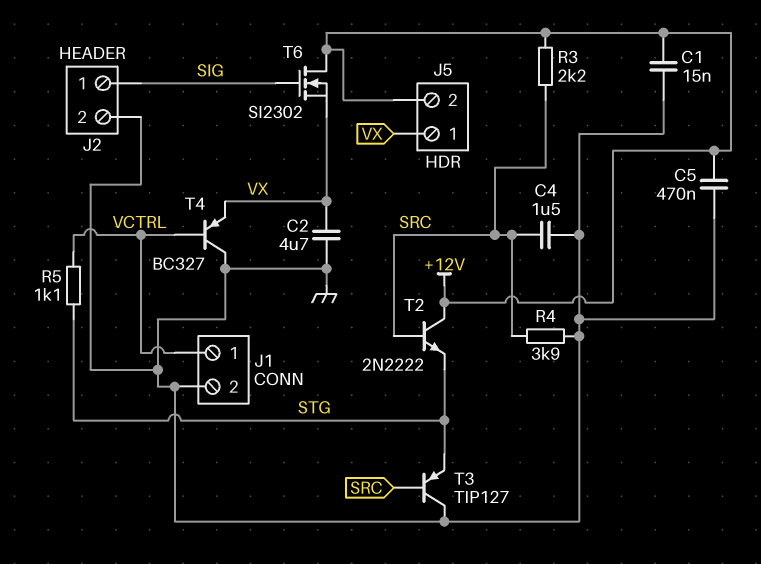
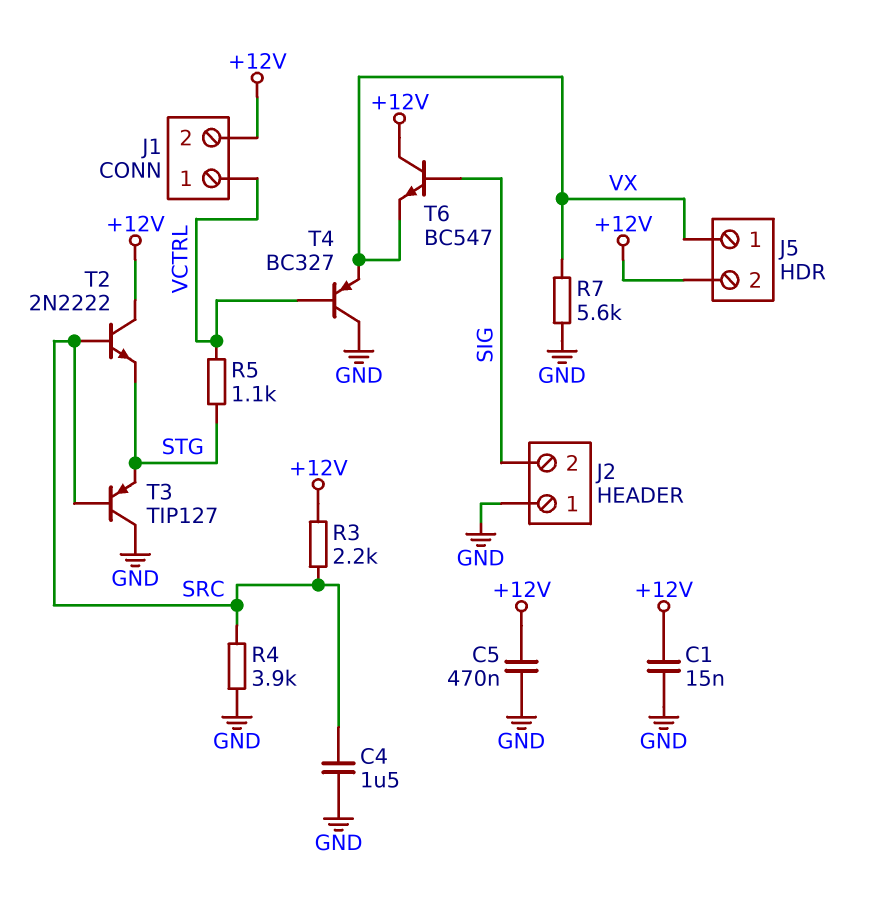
C2: 4.7uF (GND, VX) -> none
J1 pin 2: GND -> +12V
J2 pin 1: SIG -> GND
J2 pin 2: GND -> SIG
R7: none -> 5.6k (GND, VX)
T6: NMOS SI2302 (G SIG, D +12V, S VX) -> NPN BC547 (B SIG, C +12V, E VX)

